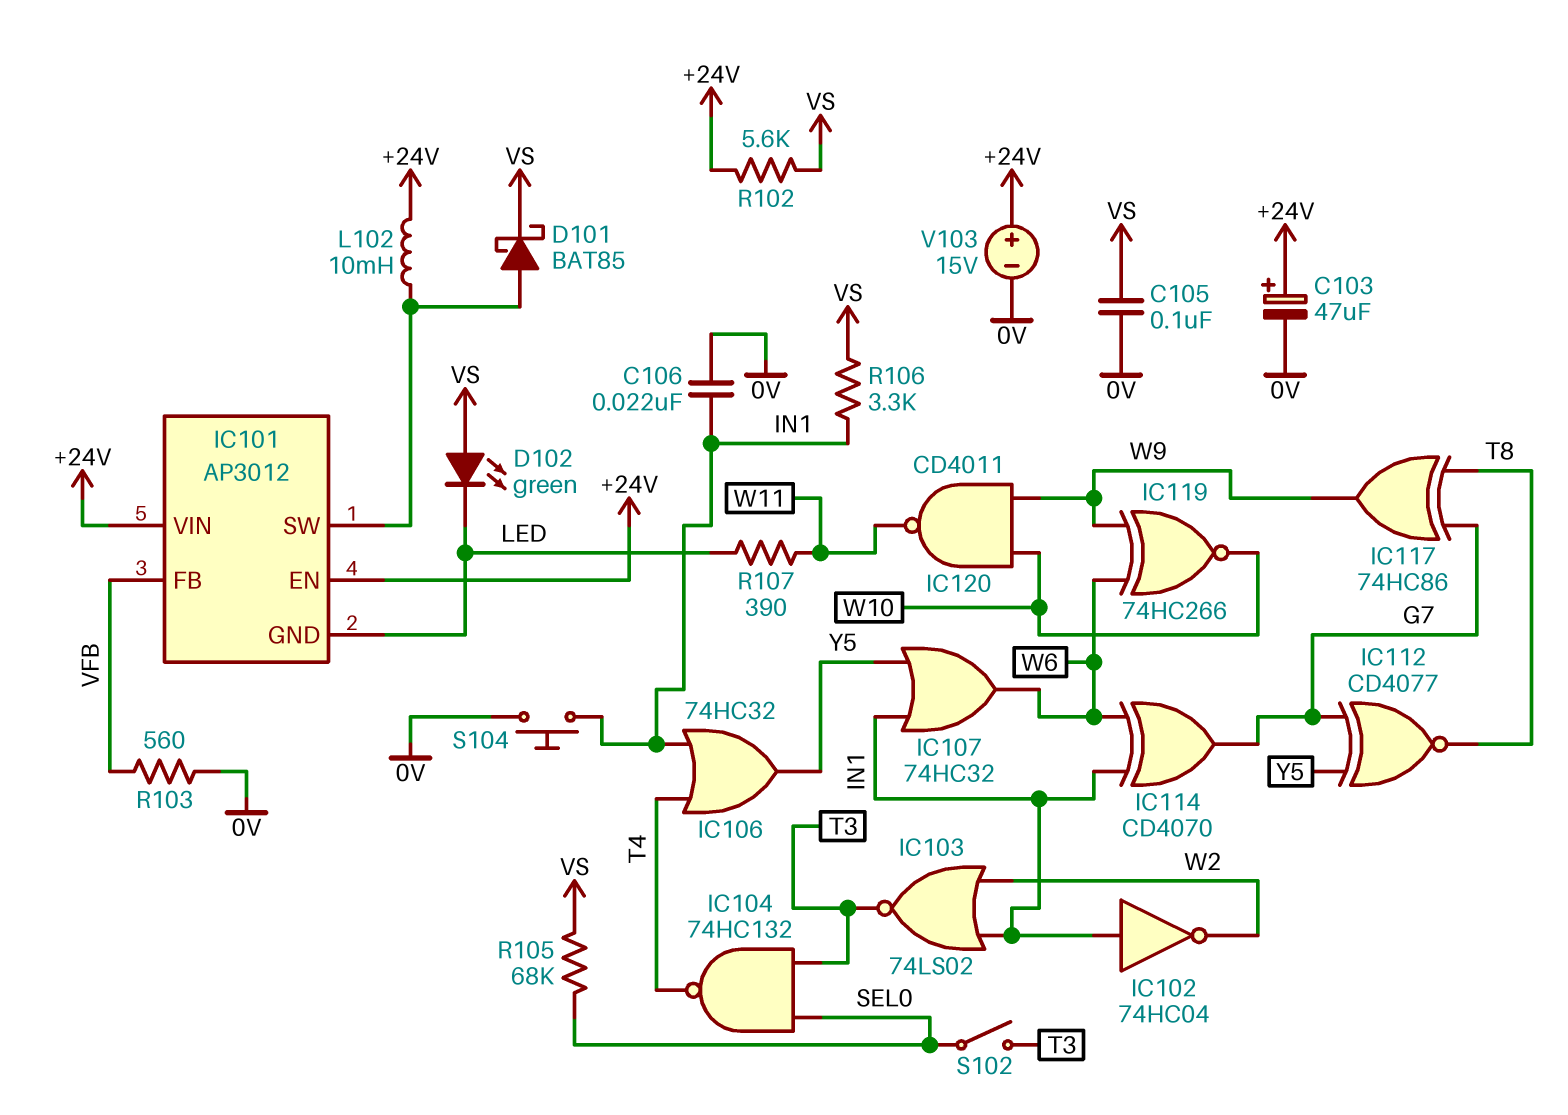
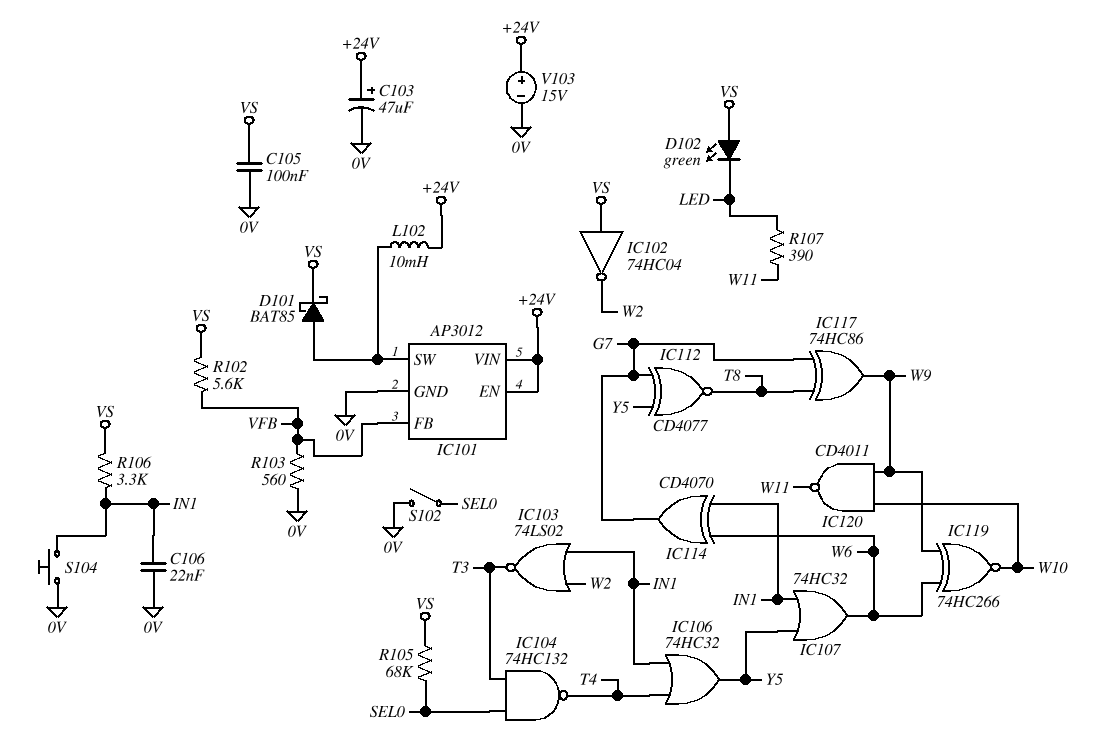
IC101 pin GND: LED -> 0V
IC102: NOT 74HC04 (in IN1, out W2) -> NOT 74HC04 (in VS, out W2)
R102: 5.6k (+24V, VS) -> 5.6k (VFB, VS)
S102: switch (SEL0, T3) -> switch (0V, SEL0)

